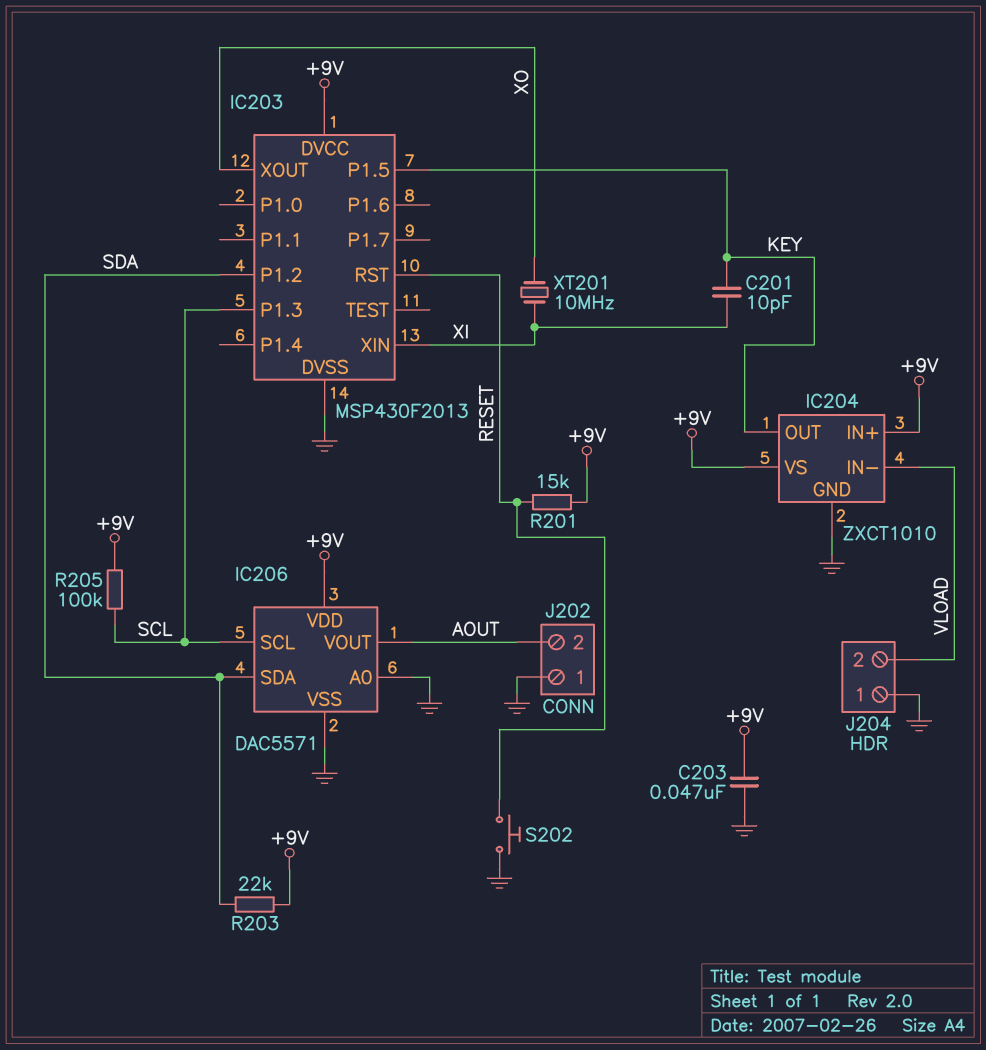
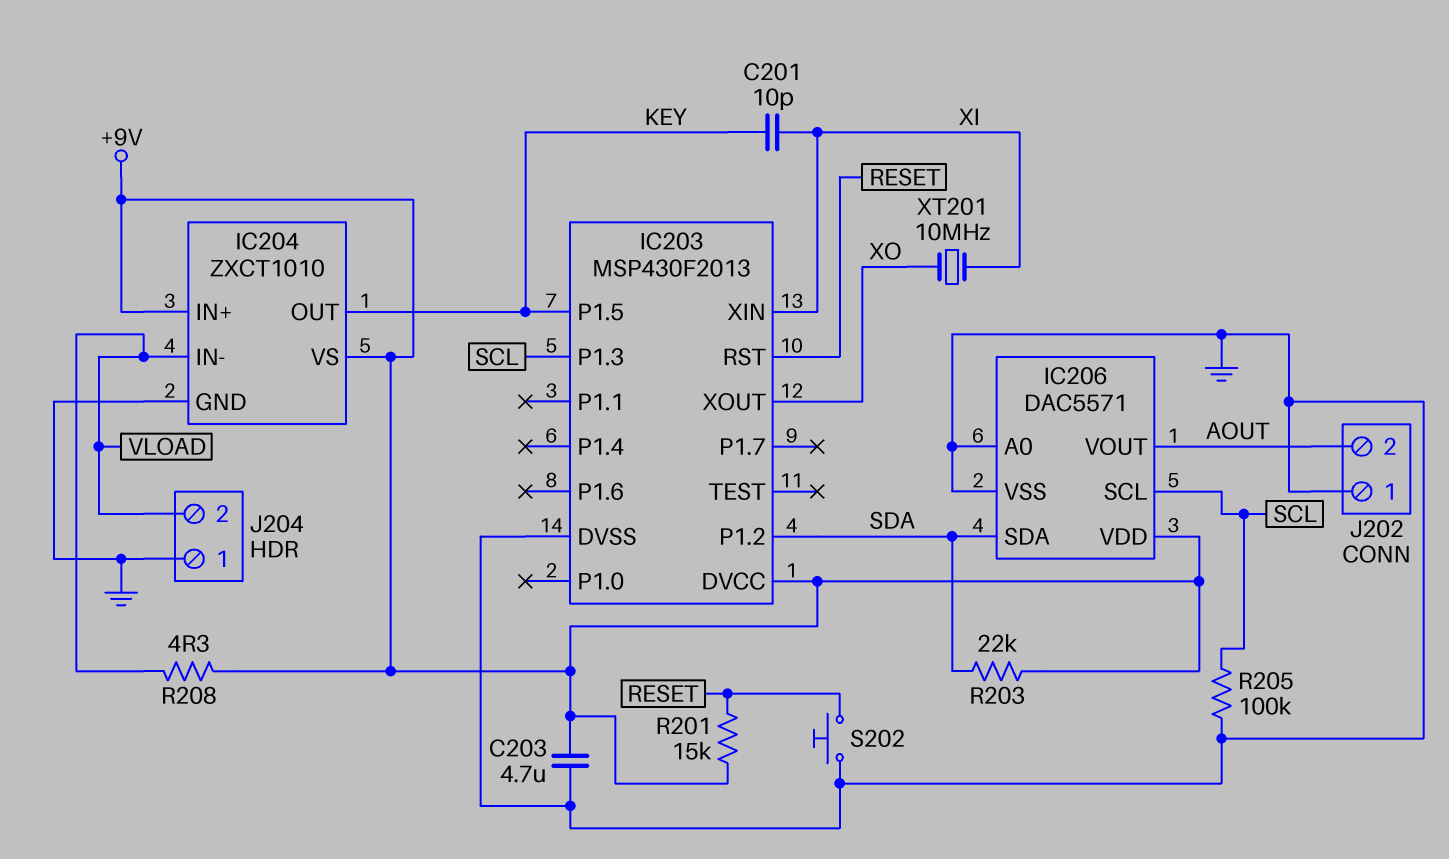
C203: 47nF (+9V, GND) -> 4.7uF (+9V, GND)
R205: 100k (+9V, SCL) -> 100k (GND, SCL)
R208: none -> 4.3 (+9V, VLOAD)

